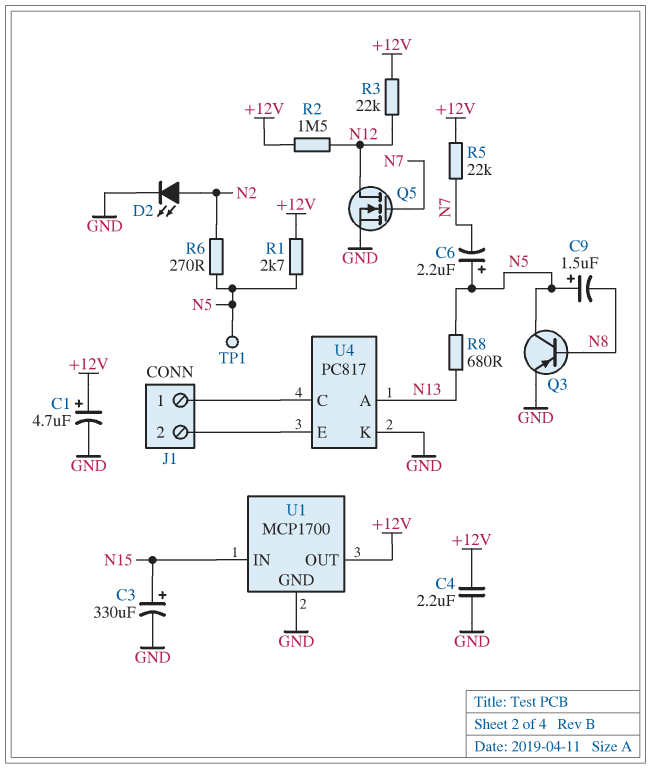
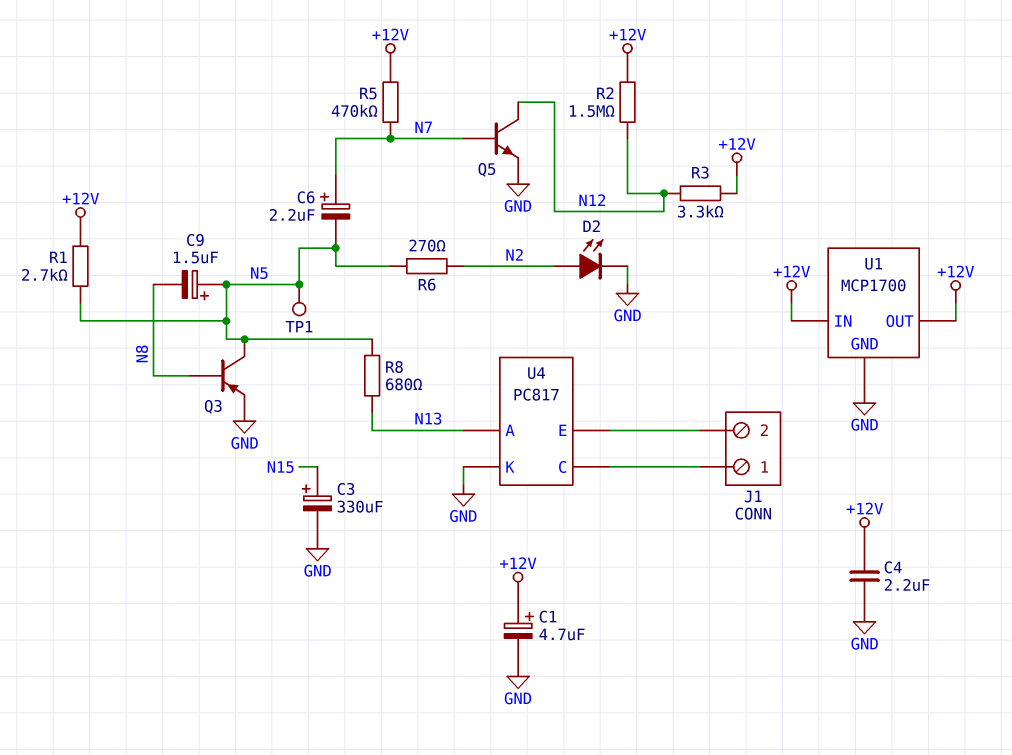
C6: 2.2uF (plus N5, minus N7) -> 2.2uF (plus N7, minus N5)
Q5: NMOS (G N7, D N12, S GND) -> NPN (B N7, C N12, E GND)
R3: 22k (+12V, N12) -> 3.3k (+12V, N12)
R5: 22k (+12V, N7) -> 470k (+12V, N7)
U1 pin IN: N15 -> +12V

